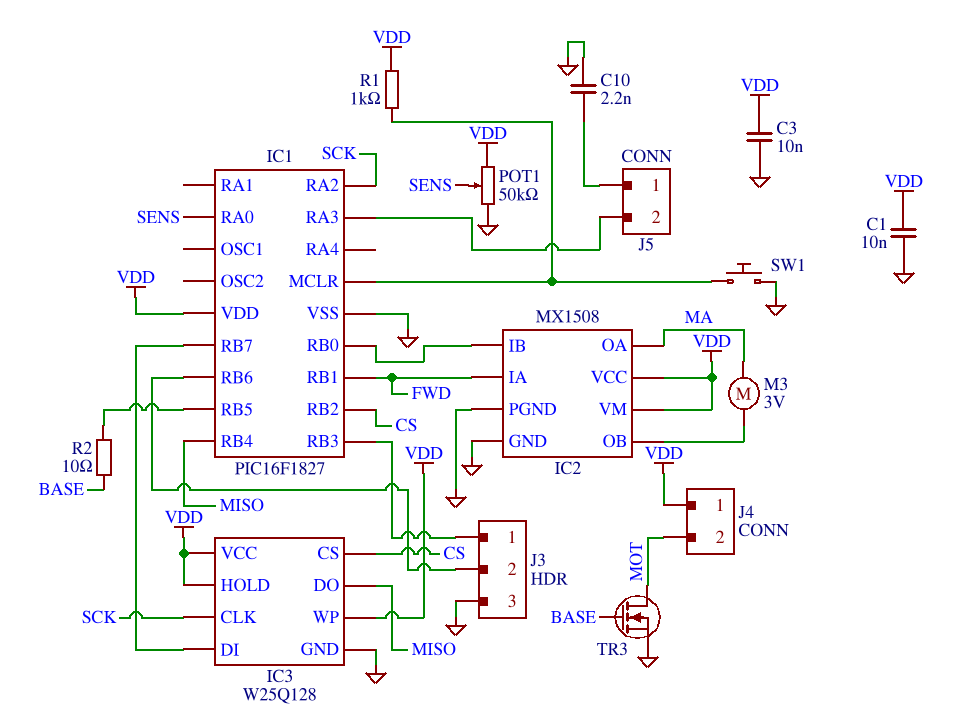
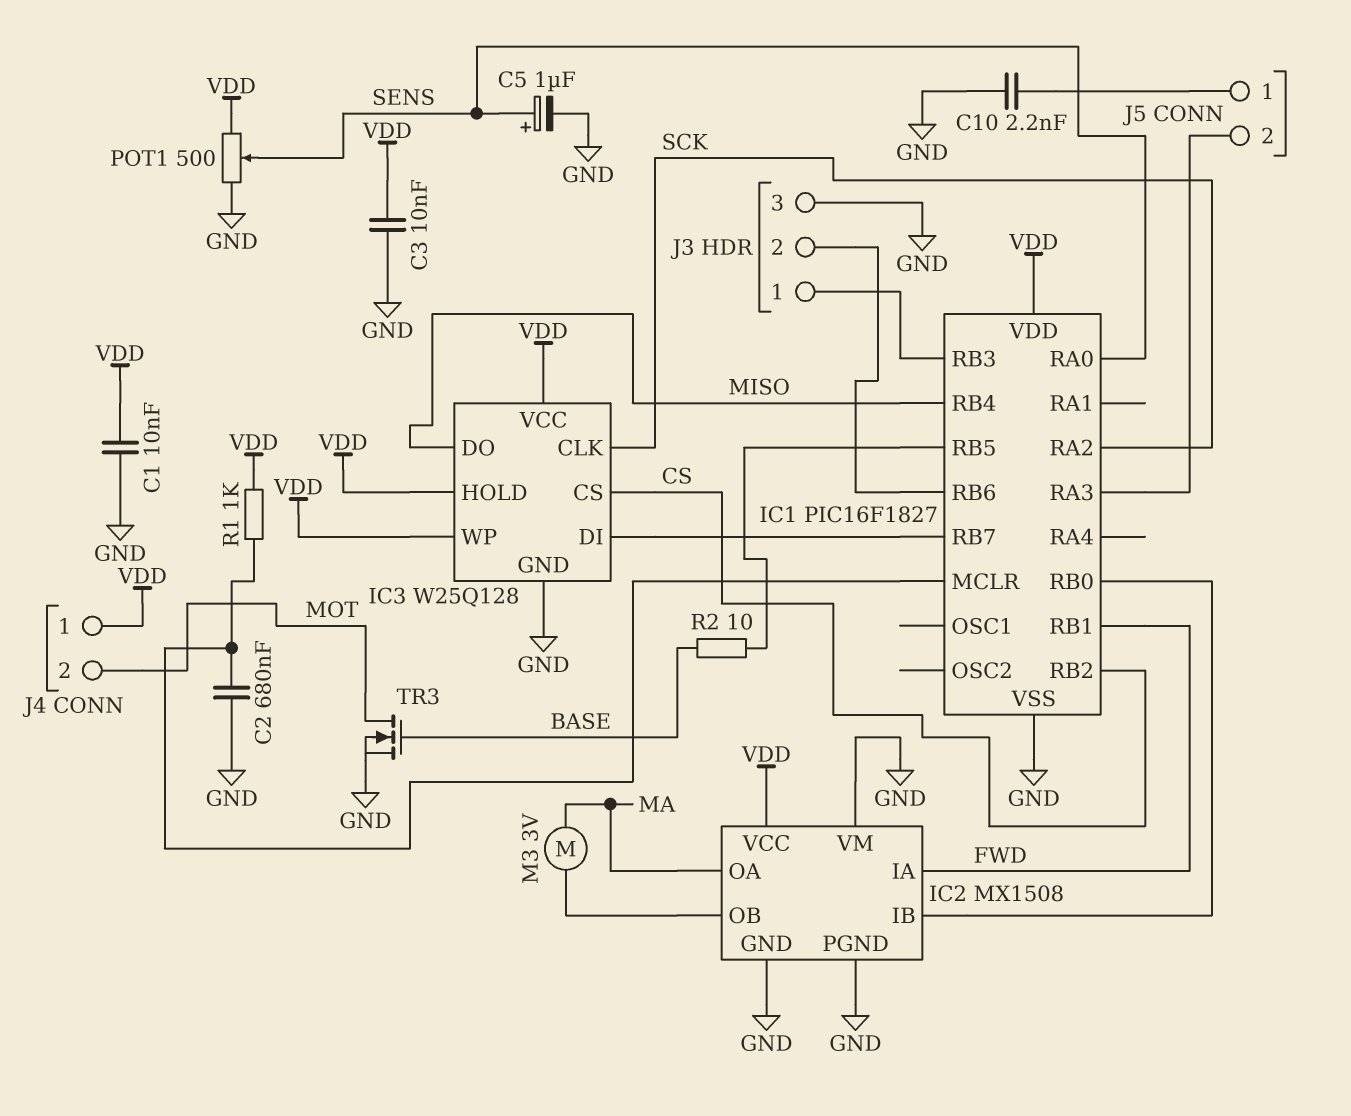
C2: none -> 680nF (GND, IC1/MCLR)
C5: none -> 1uF (plus SENS, minus GND)
IC2 pin VM: VDD -> GND
POT1: 50k (GND, VDD, wiper SENS) -> 500 (GND, VDD, wiper SENS)
SW1: button (GND, IC1/MCLR) -> none

